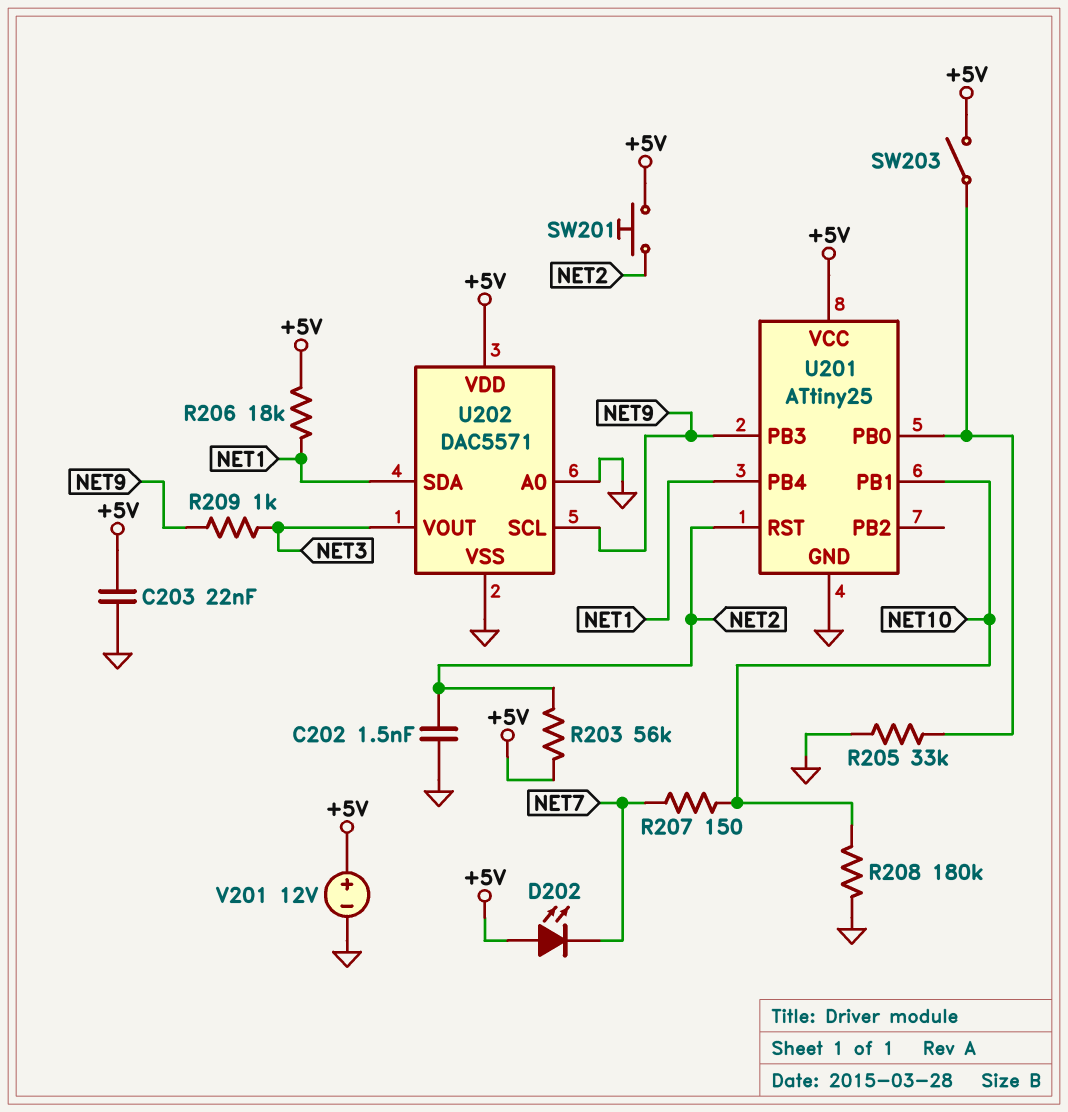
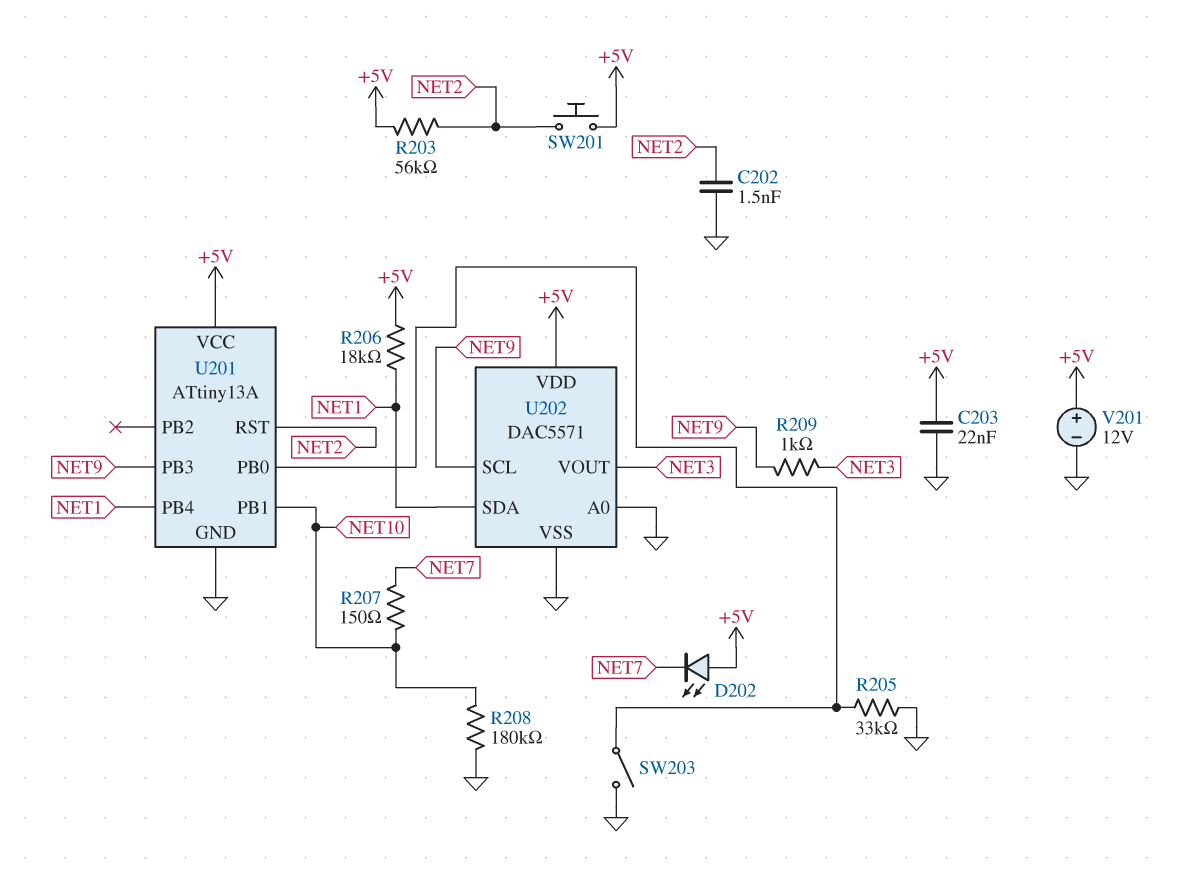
SW203: switch (+5V, U201/PB0) -> switch (GND, U201/PB0)
U201: ATtiny25 -> ATtiny13A

